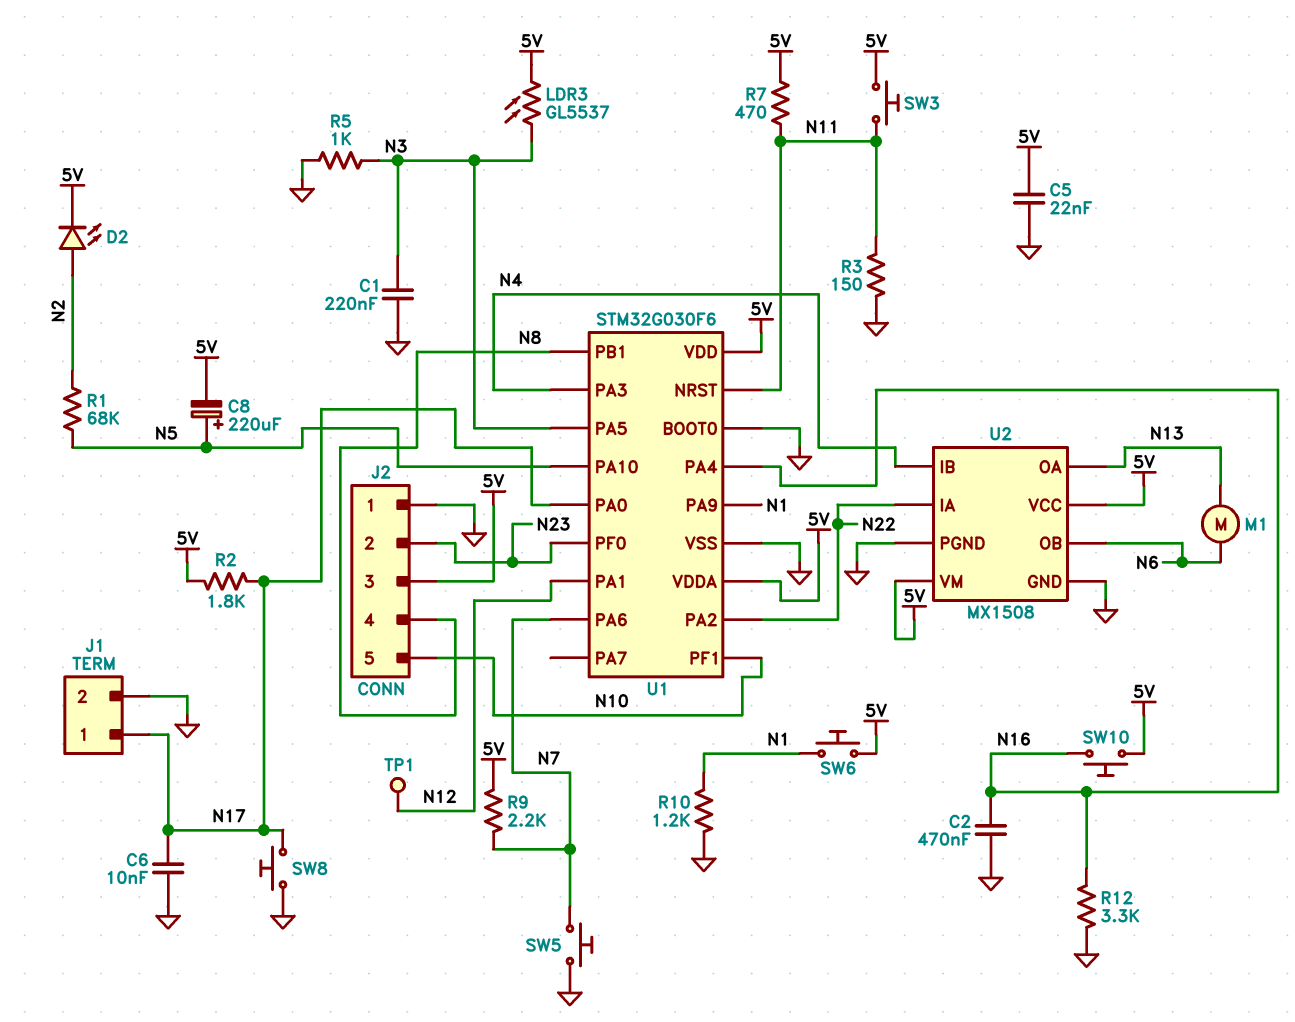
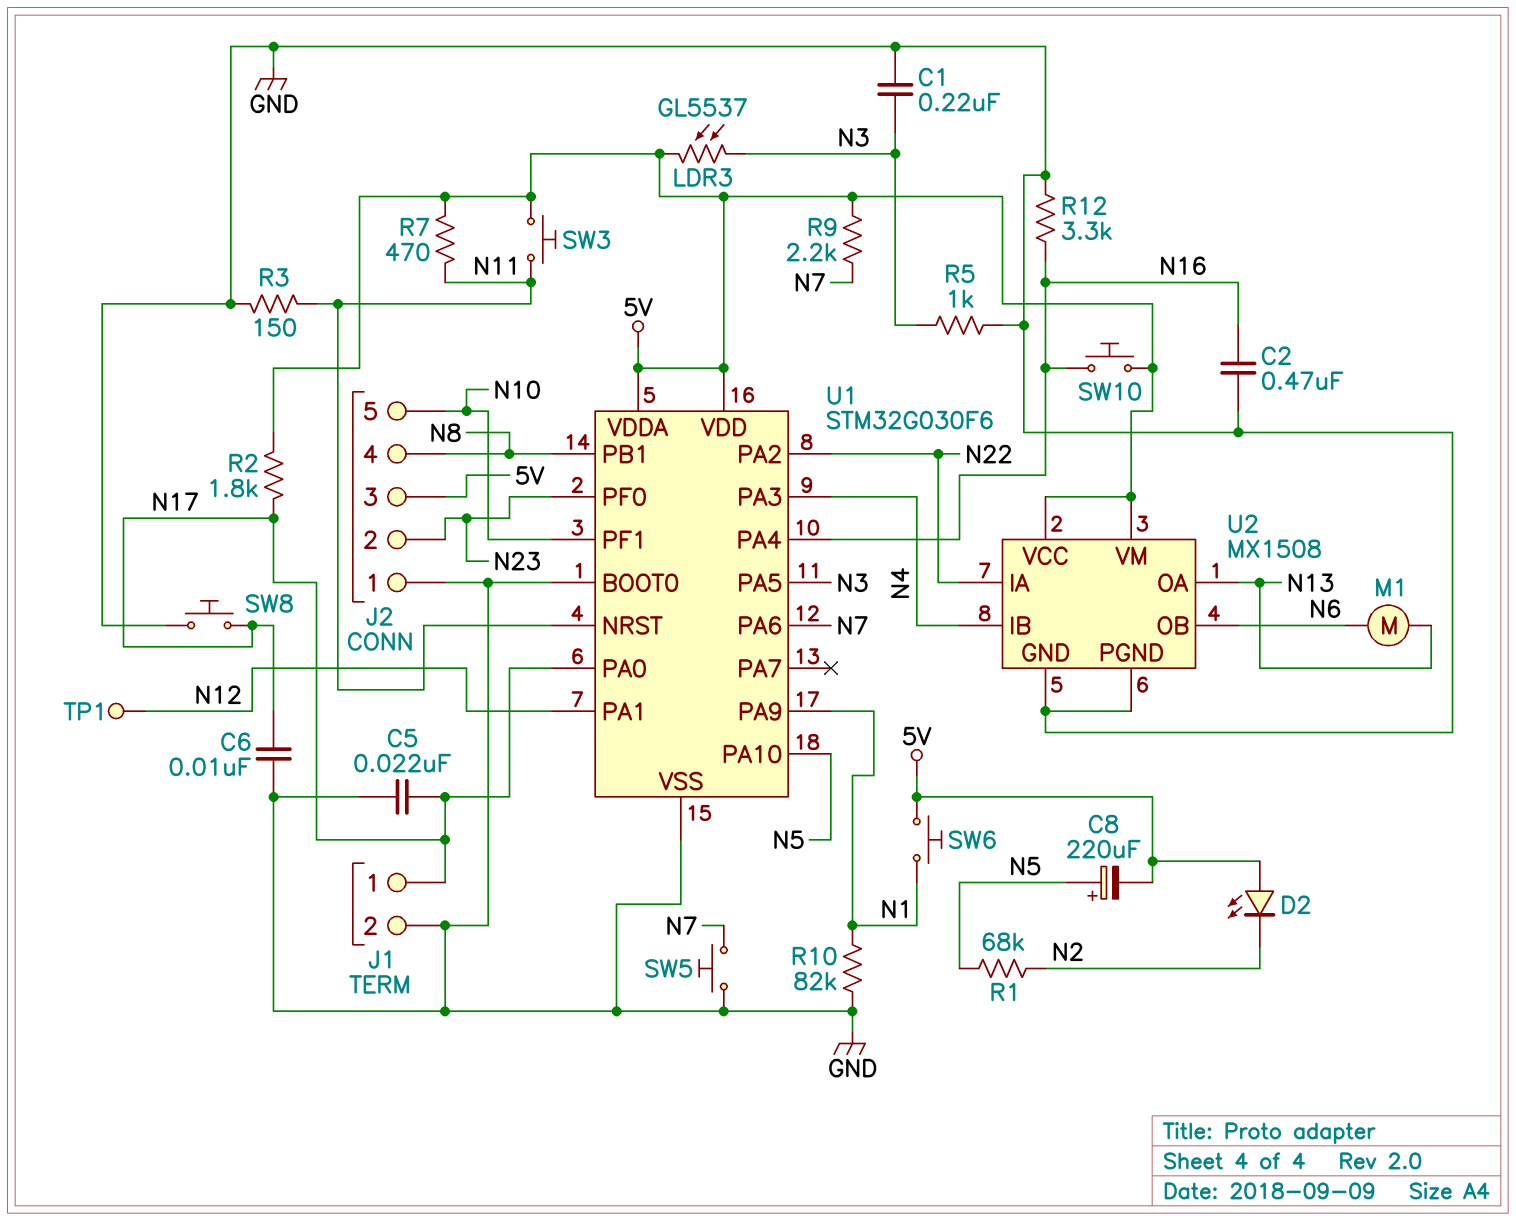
C5: 22nF (5V, GND) -> 22nF (GND, N17)
D2: LED (A N2, K 5V) -> LED (A 5V, K N2)
R10: 1.2k (GND, N1) -> 82k (GND, N1)

